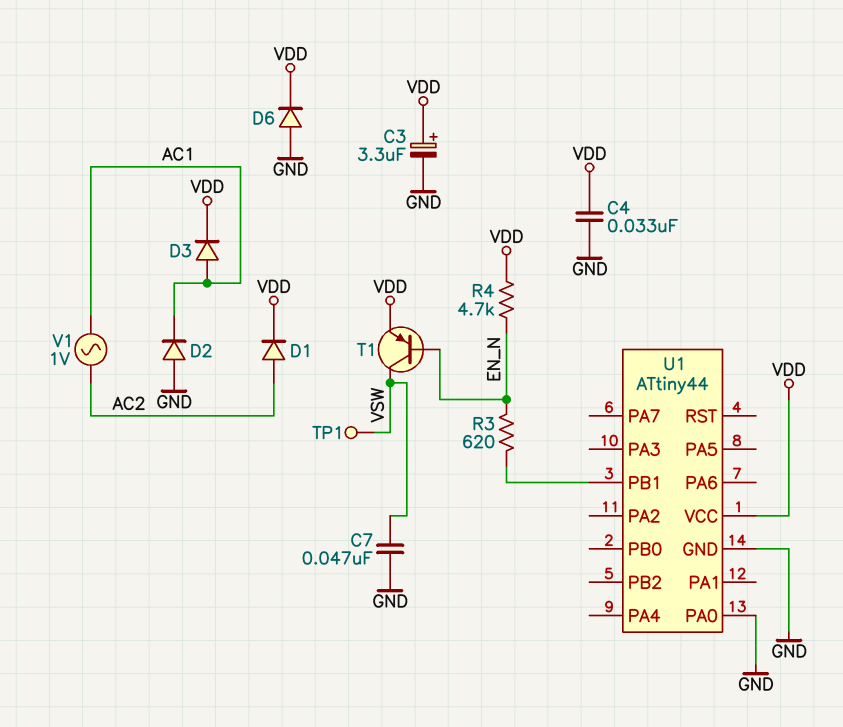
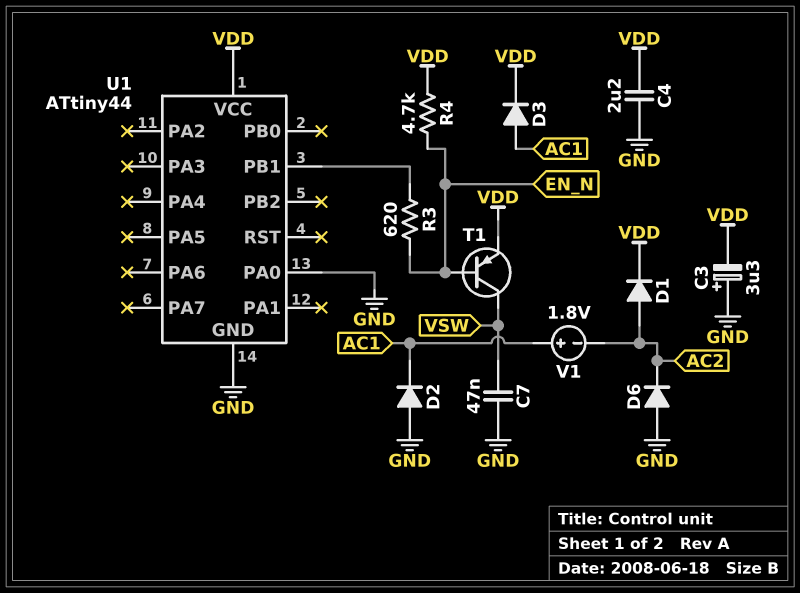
C3: 3.3uF (plus VDD, minus GND) -> 3.3uF (plus GND, minus VDD)
C4: 33nF (GND, VDD) -> 2.2uF (GND, VDD)
D6: diode (A GND, K VDD) -> diode (A GND, K AC2)
TP1: test point (VSW) -> none
V1: AC 1V (AC1, AC2) -> 1.8V (plus AC1, minus AC2)

